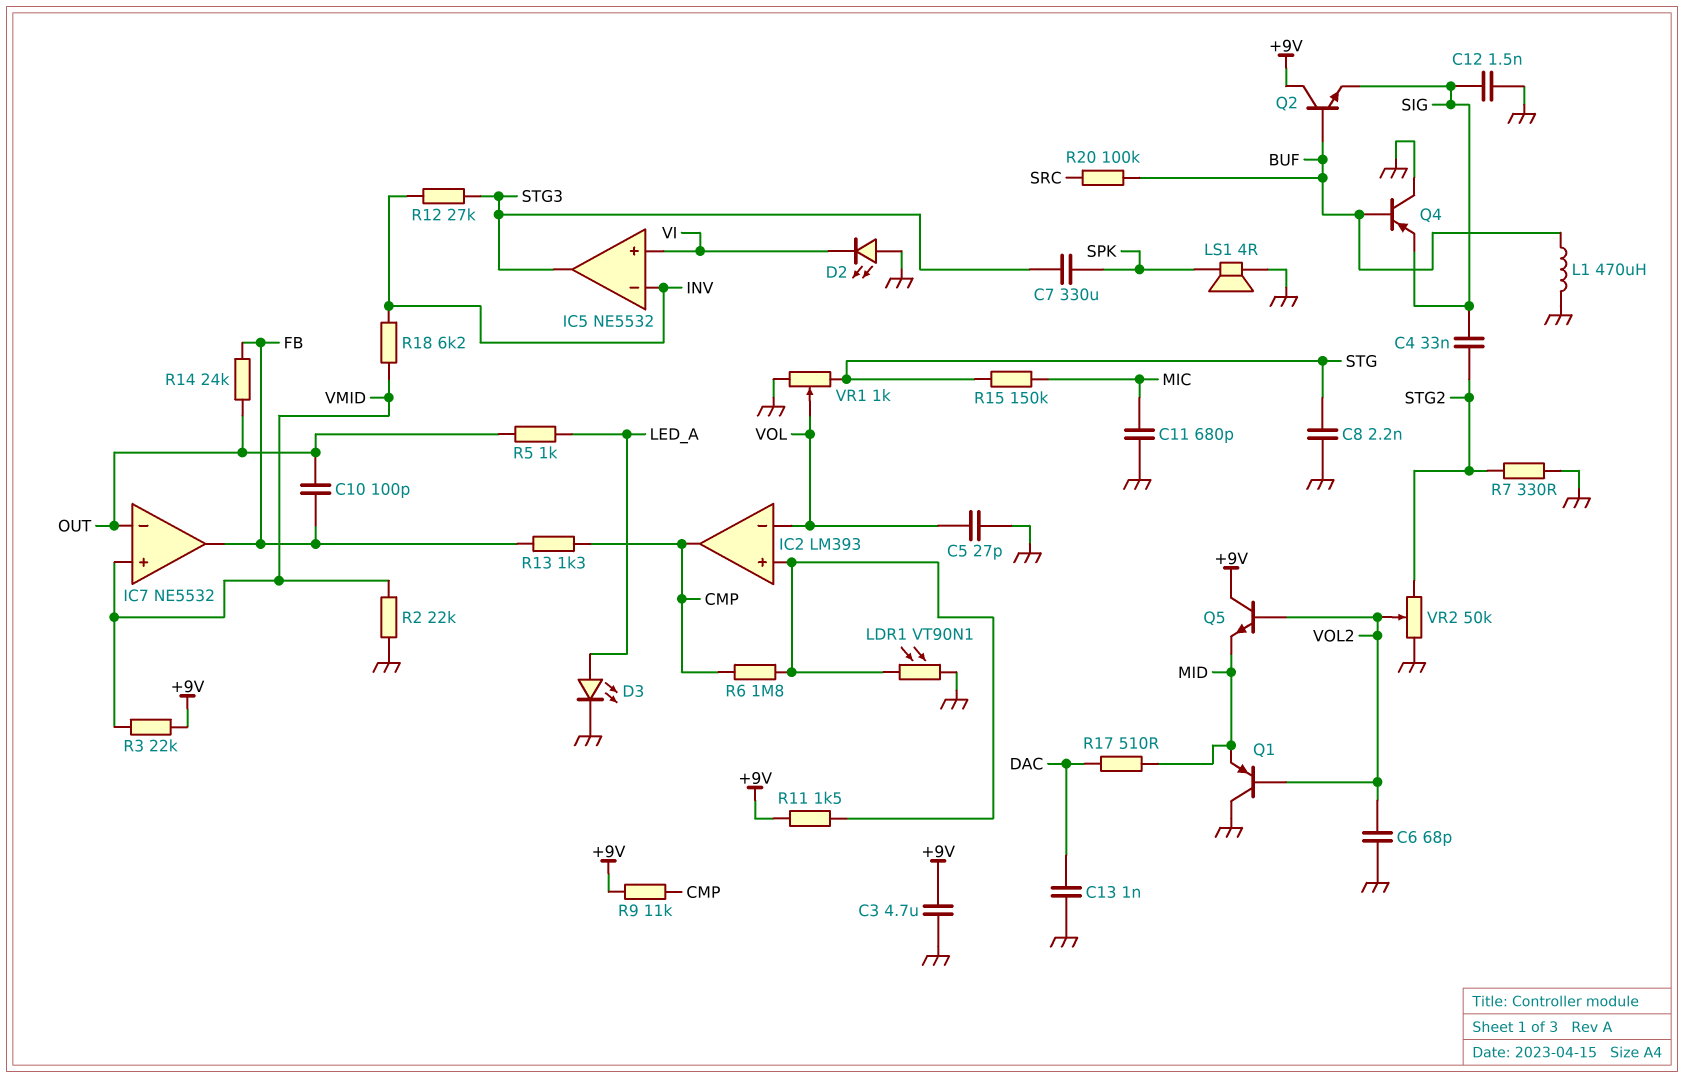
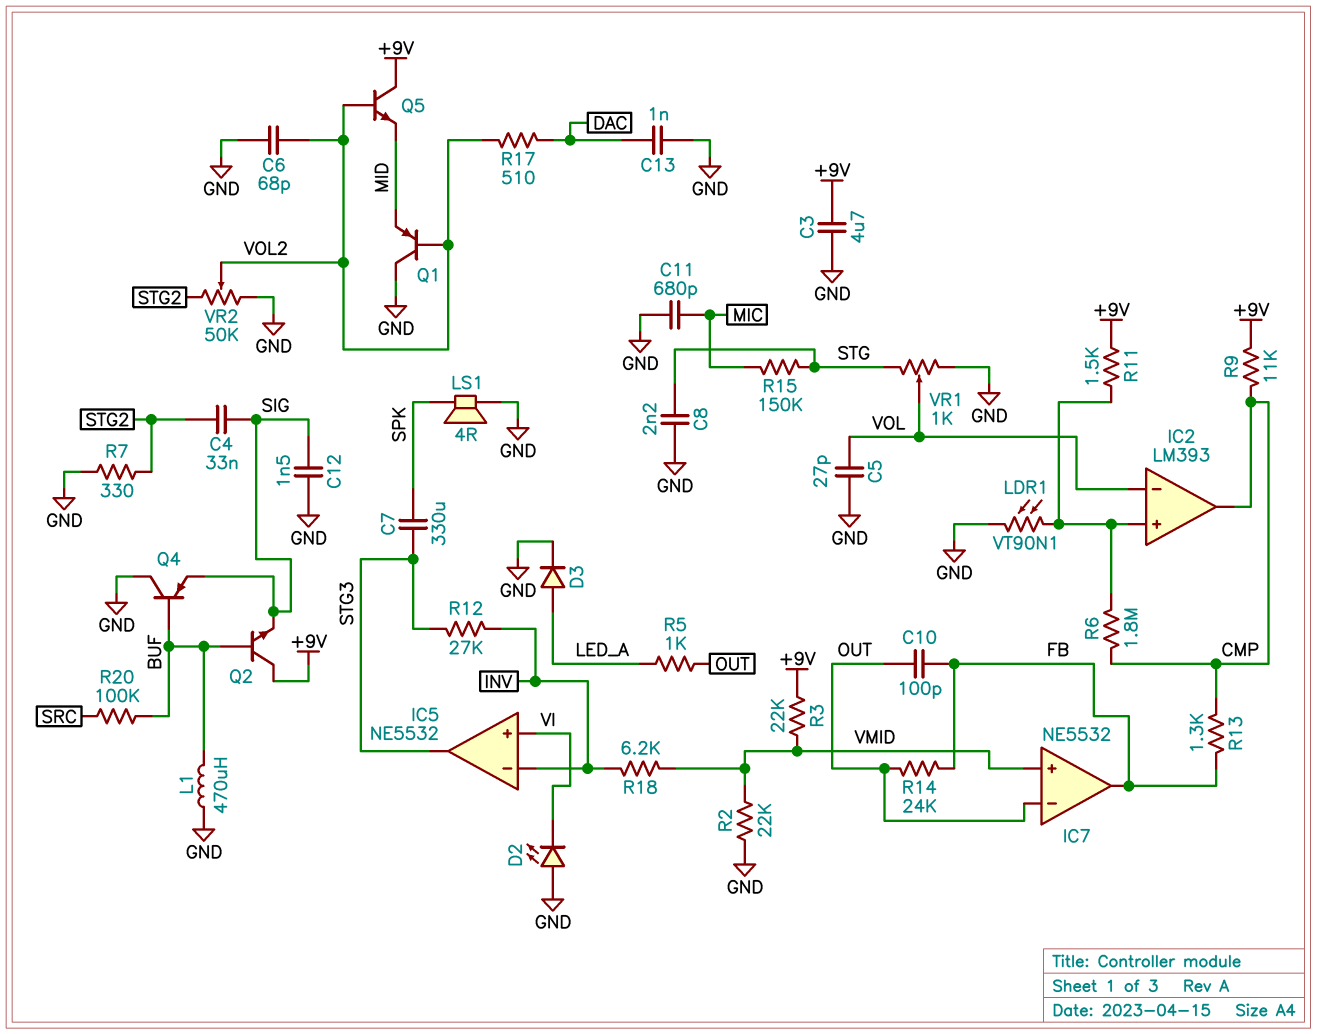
D3: LED (A LED_A, K GND) -> diode (A LED_A, K GND)
R17: 510 (DAC, MID) -> 510 (DAC, VOL2)

